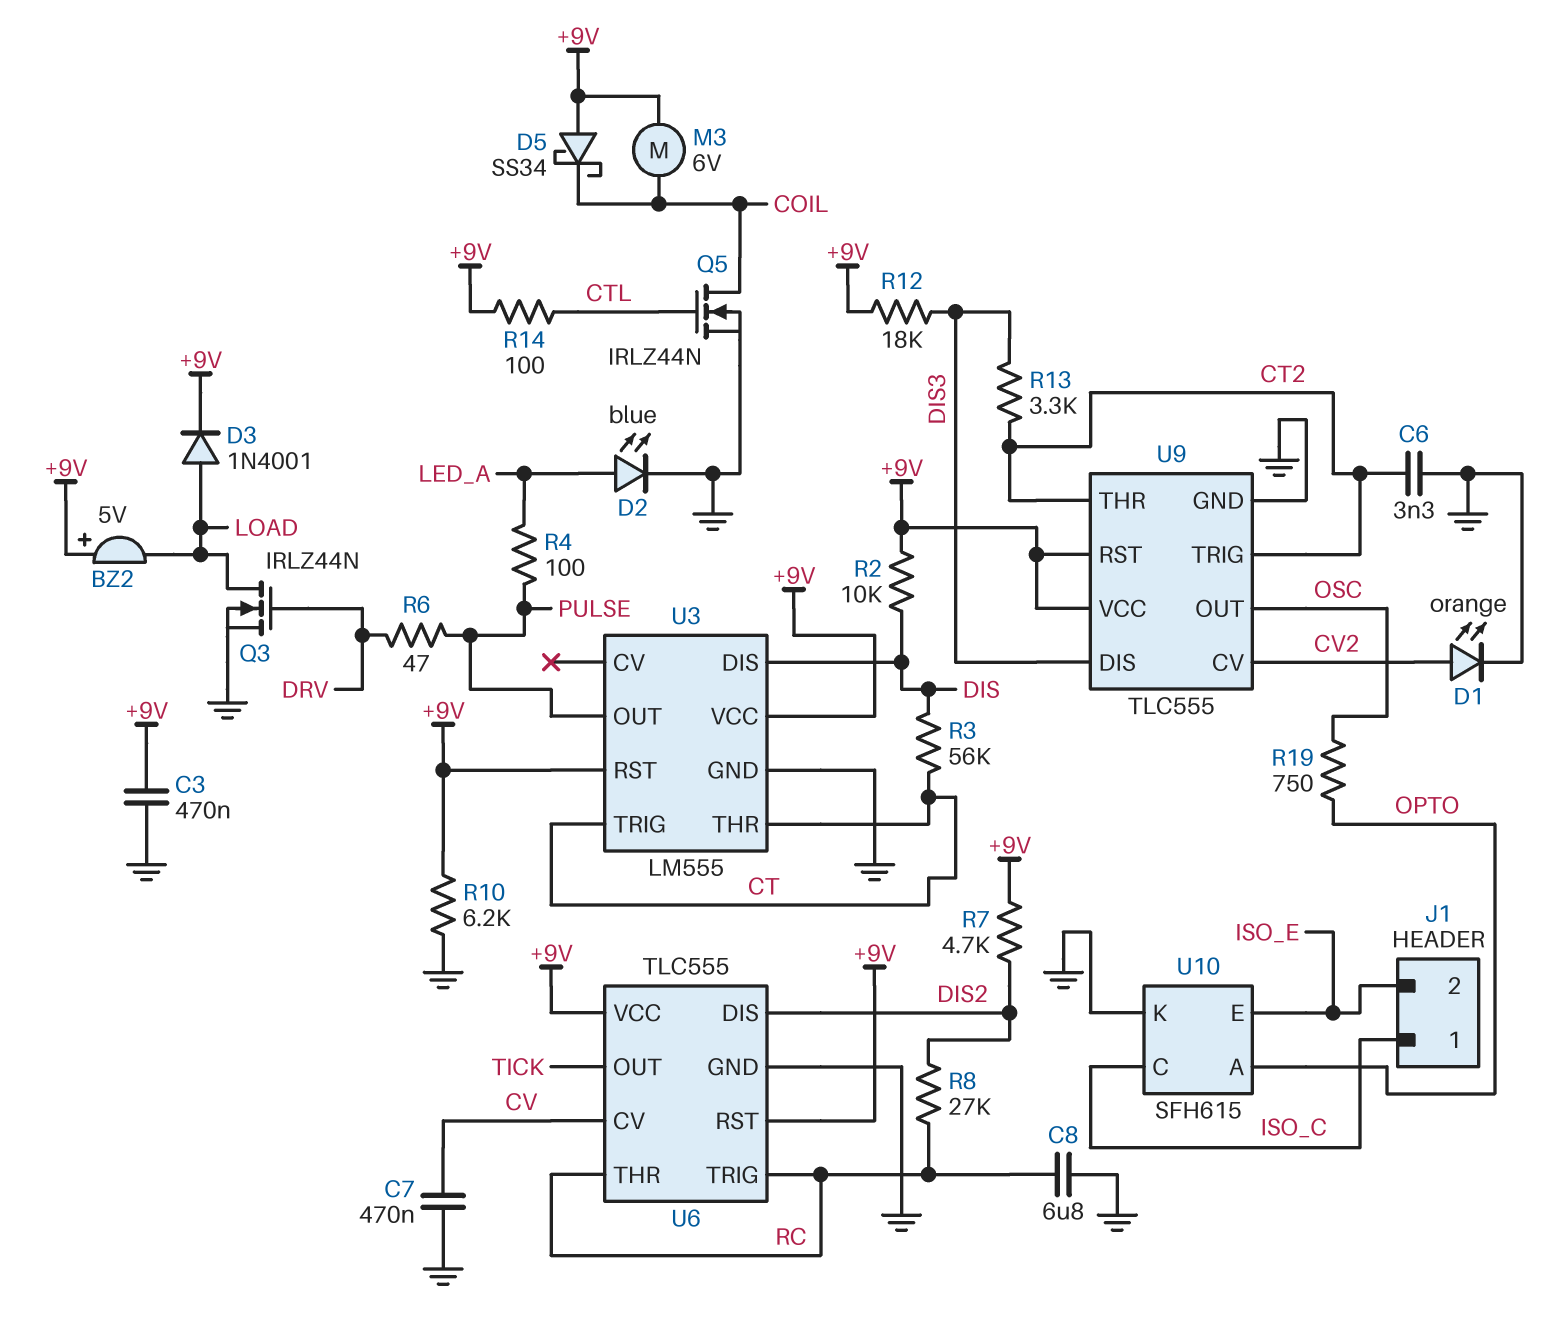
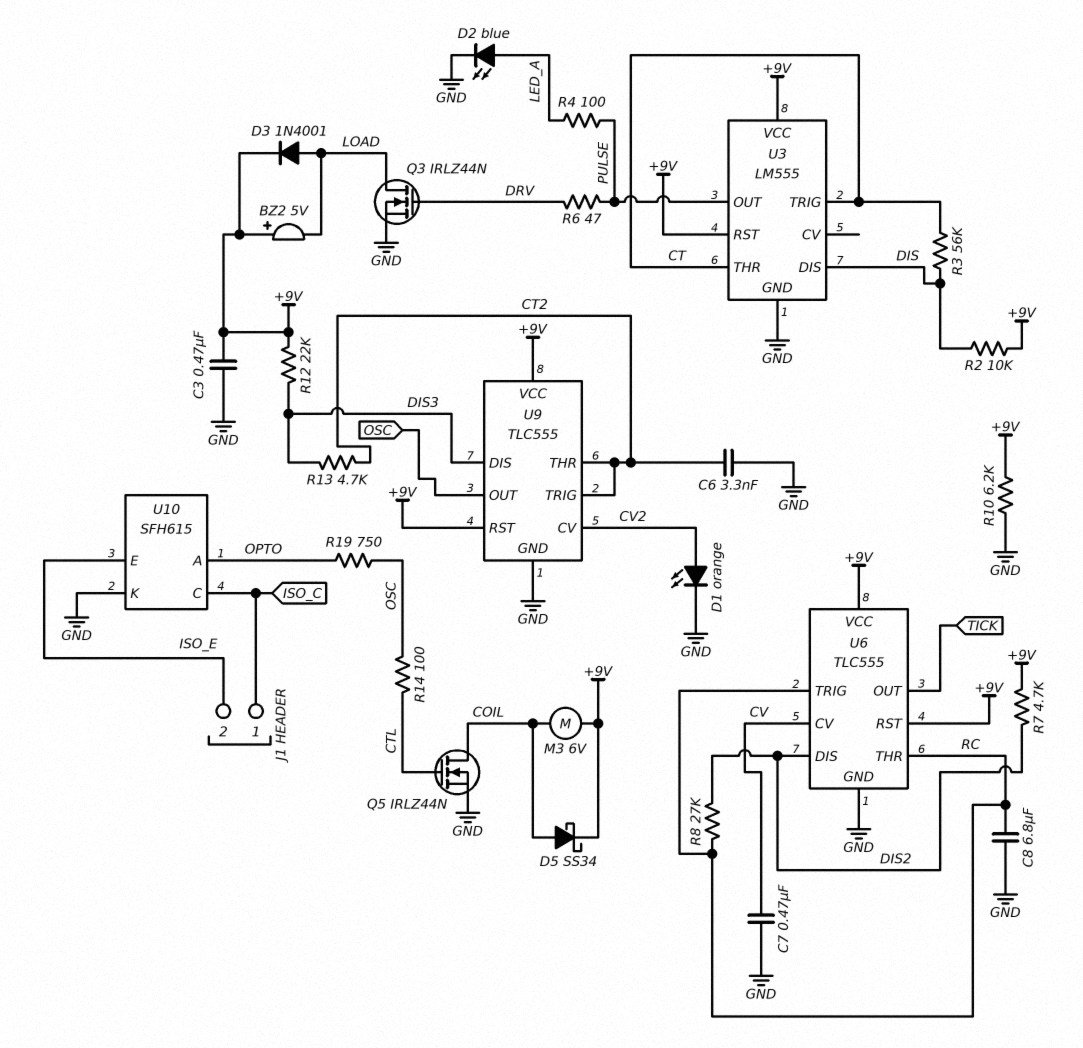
D5: schottky SS34 (A +9V, K COIL) -> schottky SS34 (A COIL, K +9V)
R12: 18k (+9V, DIS3) -> 22k (+9V, DIS3)
R13: 3.3k (CT2, DIS3) -> 4.7k (CT2, DIS3)
R14: 100 (+9V, CTL) -> 100 (CTL, OSC)

